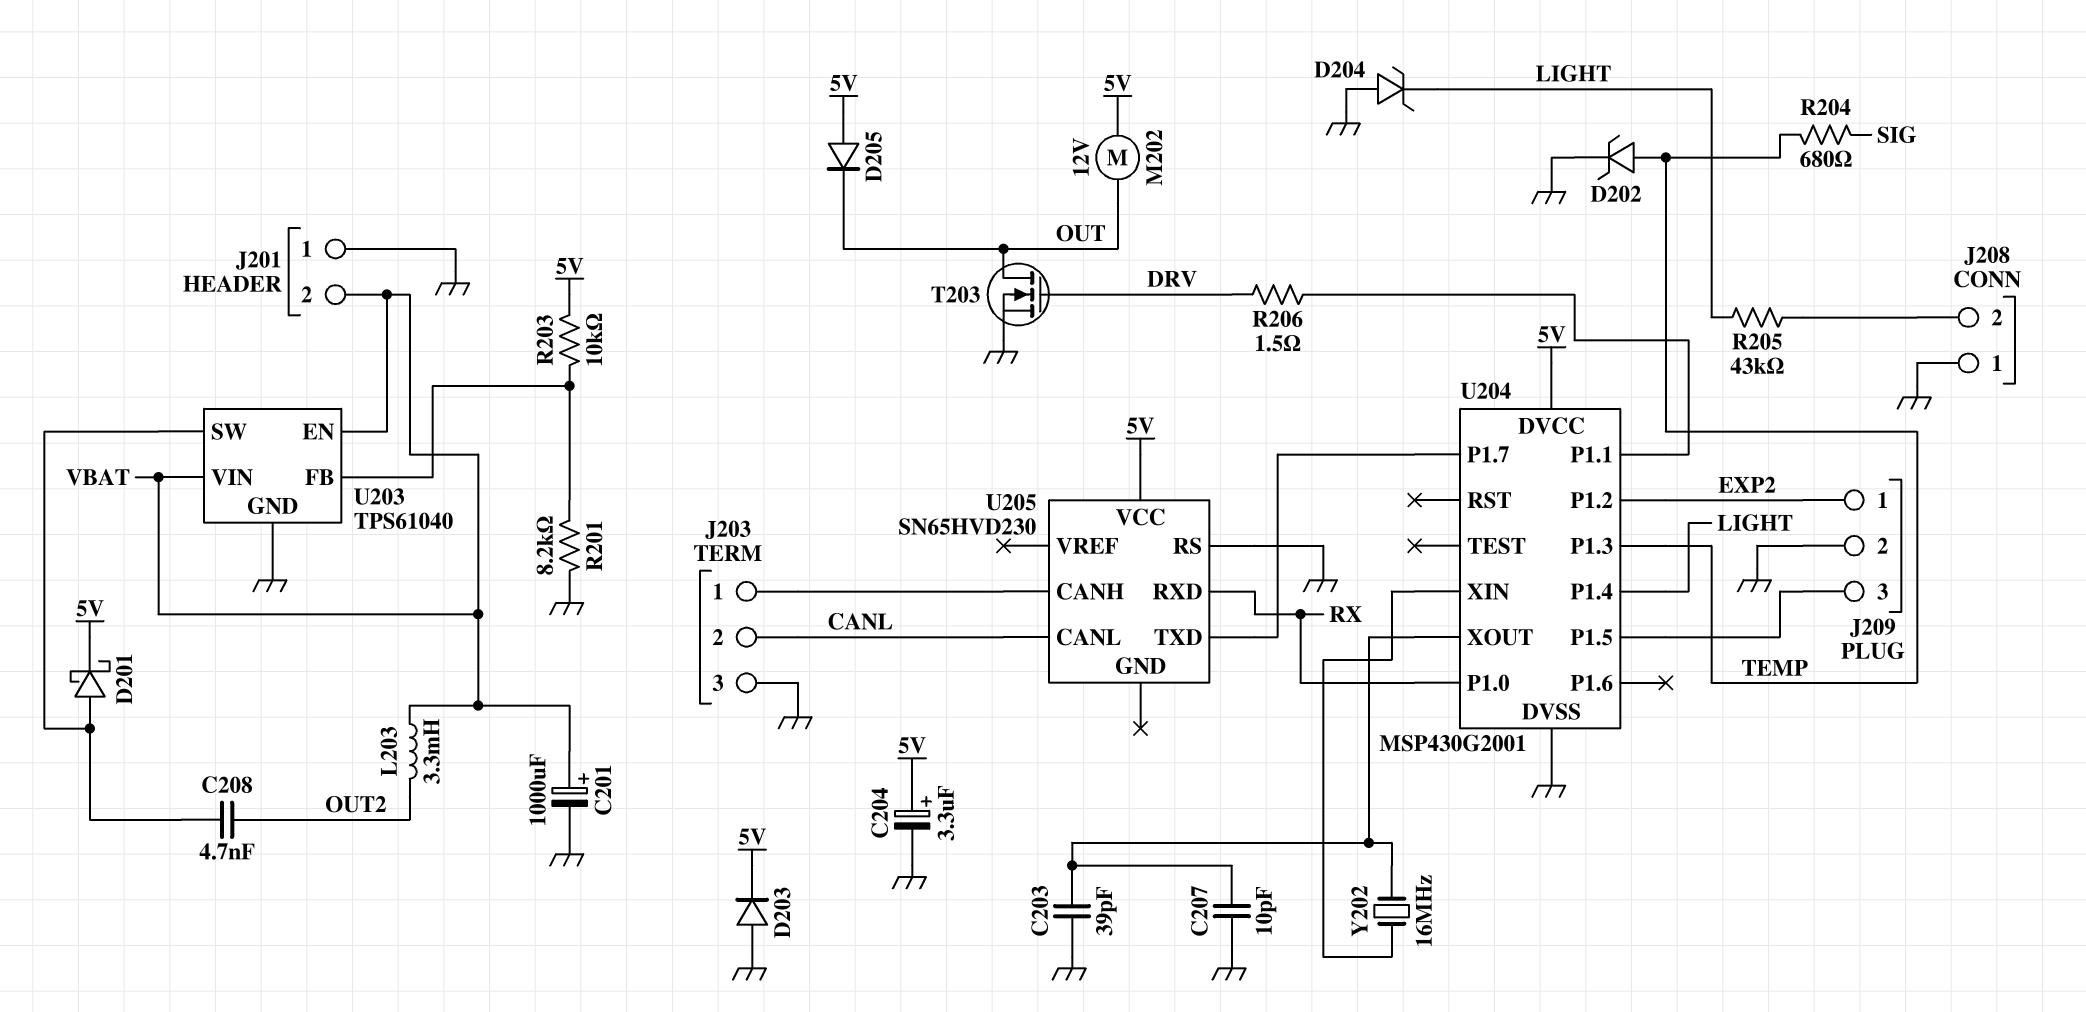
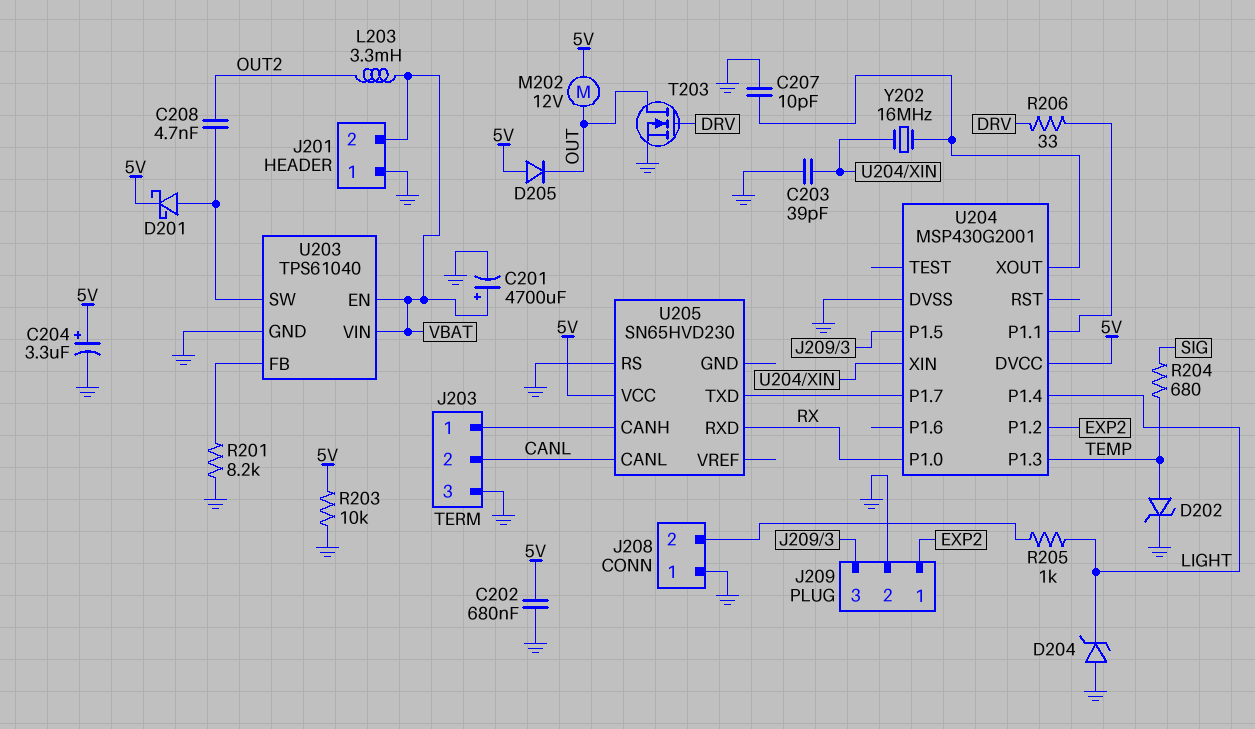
C201: 1000uF (plus VBAT, minus GND) -> 4700uF (plus VBAT, minus GND)
C202: none -> 680nF (5V, GND)
C203: 39pF (GND, U204/XOUT) -> 39pF (GND, U204/XIN)
D203: diode (A GND, K 5V) -> none
R203: 10k (5V, U203/FB) -> 10k (5V, GND)
R205: 43k (J208/2, LIGHT) -> 1k (J208/2, LIGHT)
R206: 1.5 (DRV, U204/P1.1) -> 33 (DRV, U204/P1.1)

